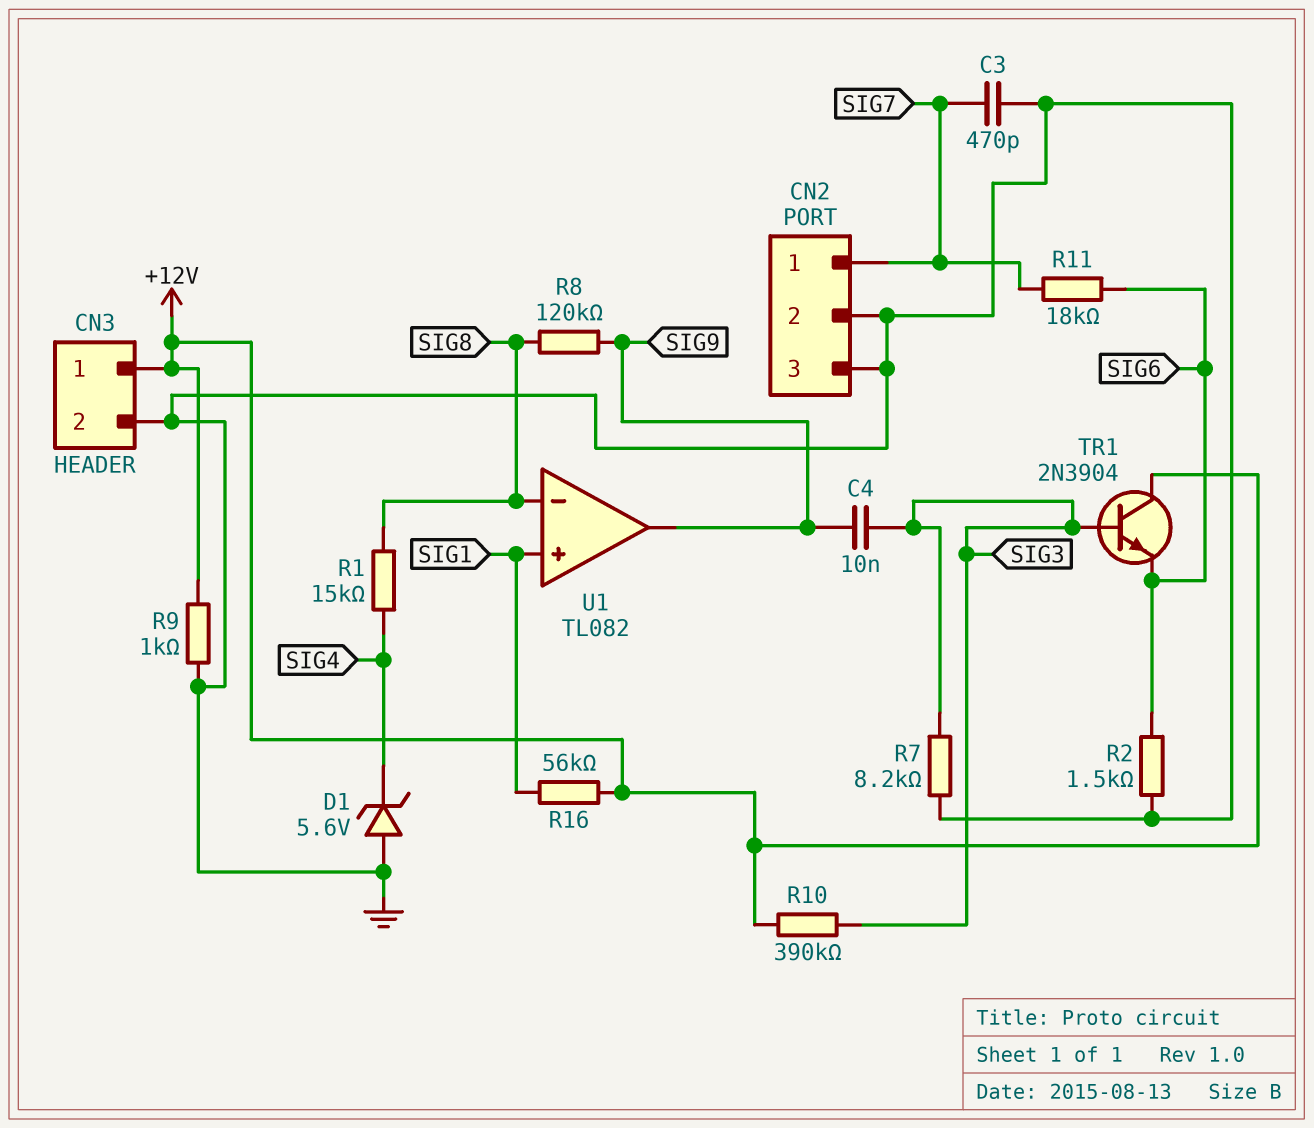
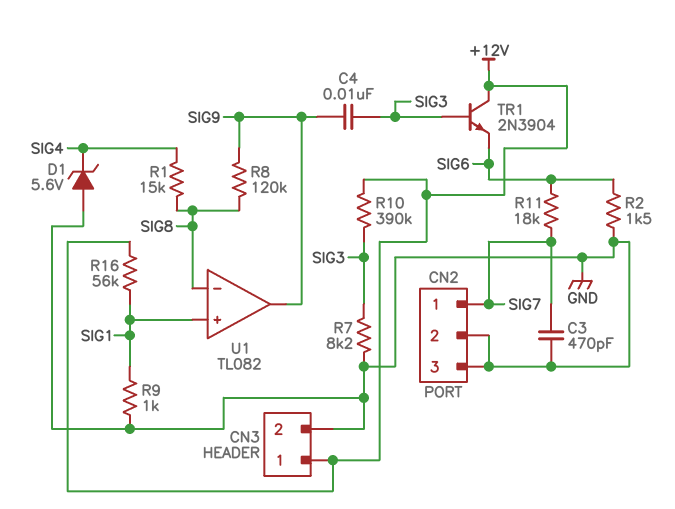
R9: 1k (+12V, GND) -> 1k (GND, SIG1)

